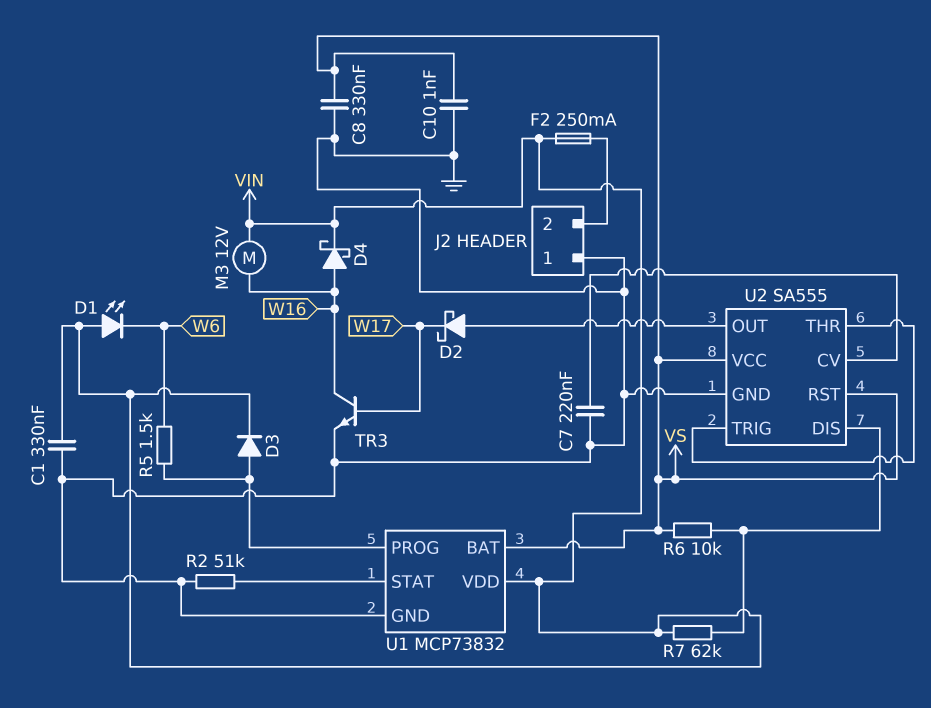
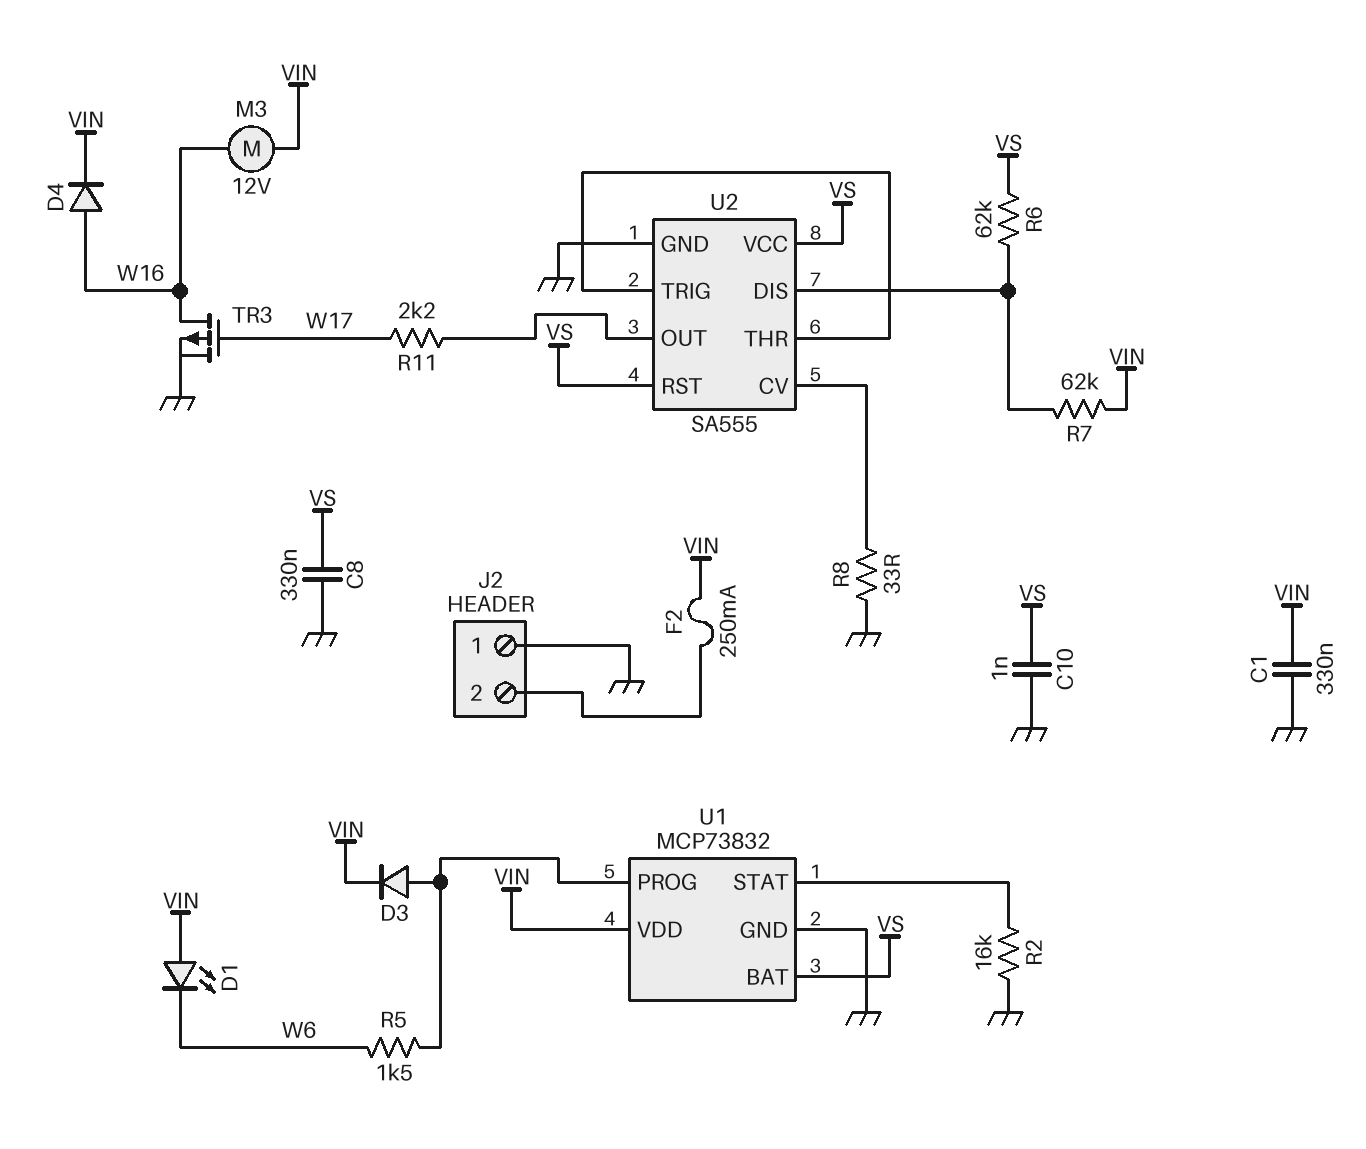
C7: 220nF (GND, U2/CV) -> none
D2: schottky (A U2/OUT, K W17) -> none
D4: schottky (A W16, K VIN) -> diode (A W16, K VIN)
R2: 51k (GND, U1/STAT) -> 16k (GND, U1/STAT)
R6: 10k (U2/DIS, VS) -> 62k (U2/DIS, VS)
R8: none -> 33 (GND, U2/CV)
R11: none -> 2.2k (U2/OUT, W17)
TR3: NPN (B W17, C W16, E GND) -> PMOS (G W17, D W16, S GND)

